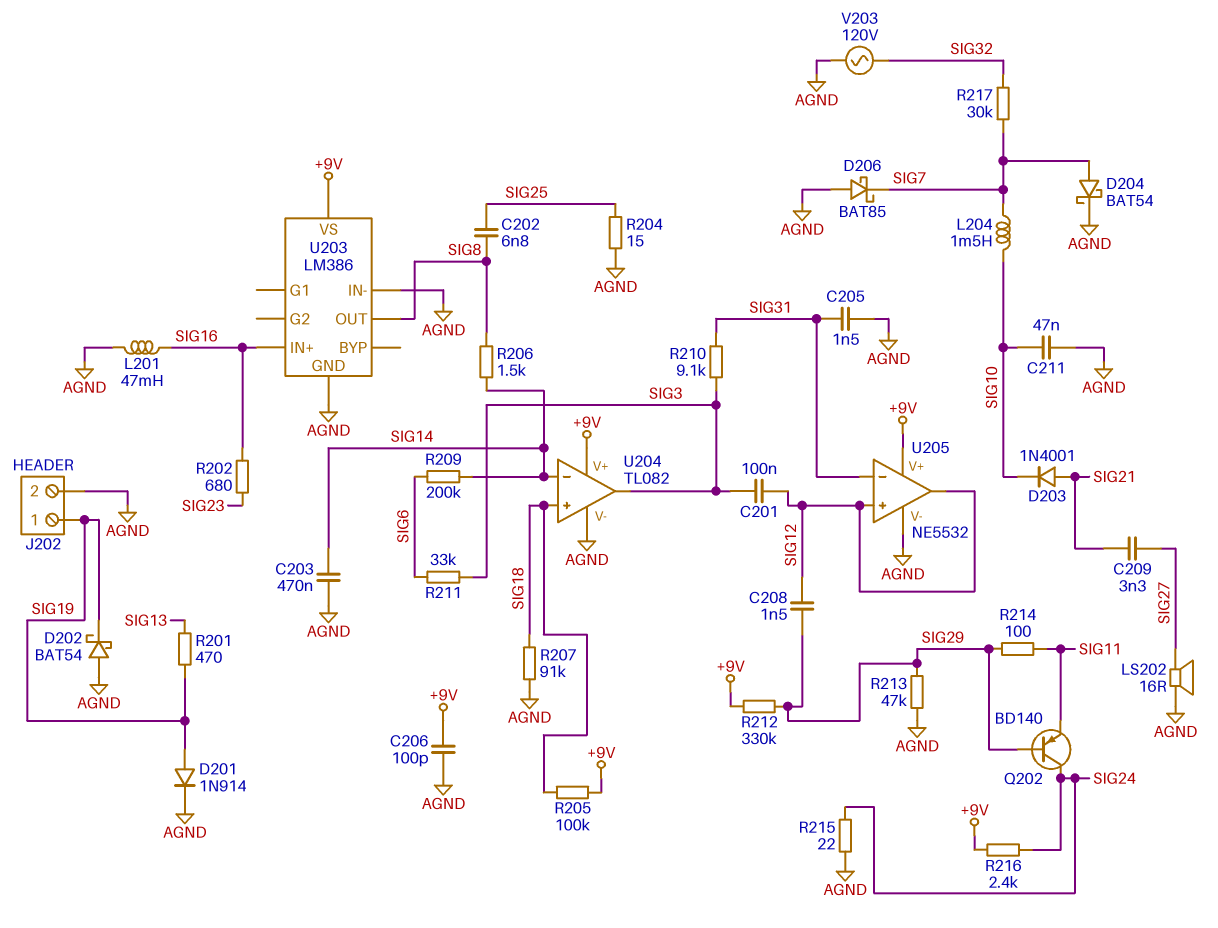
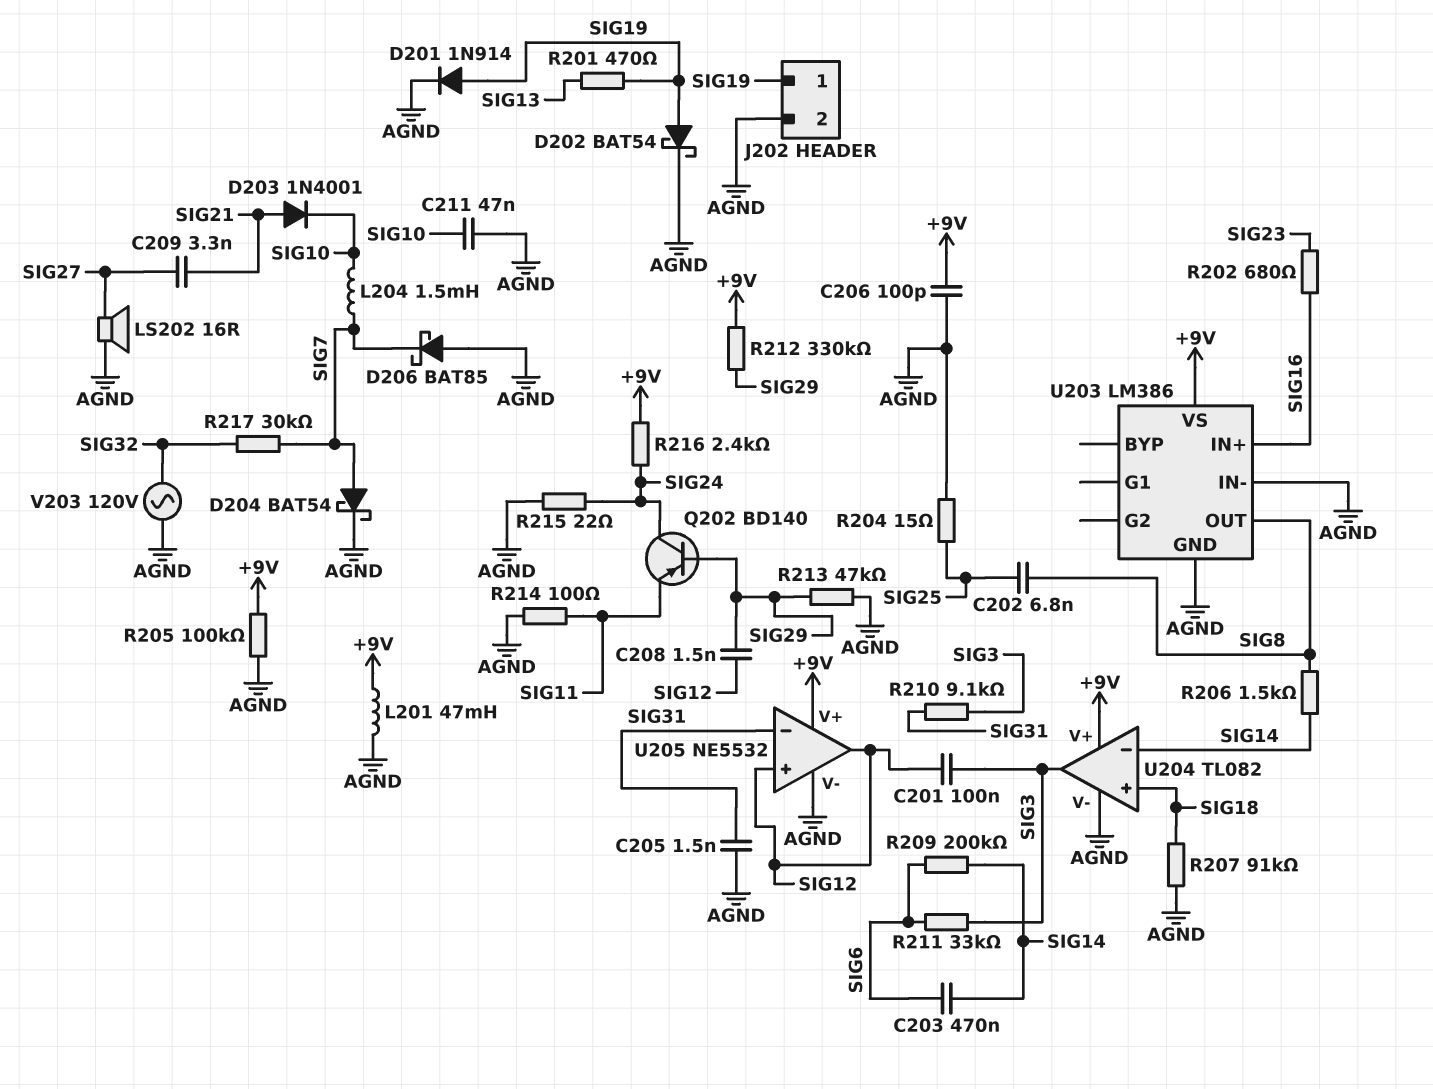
C203: 470nF (AGND, SIG14) -> 470nF (SIG6, SIG14)
D202: schottky BAT54 (A AGND, K SIG19) -> schottky BAT54 (A SIG19, K AGND)
L201: 47mH (AGND, SIG16) -> 47mH (+9V, AGND)
R205: 100k (+9V, SIG18) -> 100k (+9V, AGND)
R214: 100 (SIG11, SIG29) -> 100 (AGND, SIG11)

